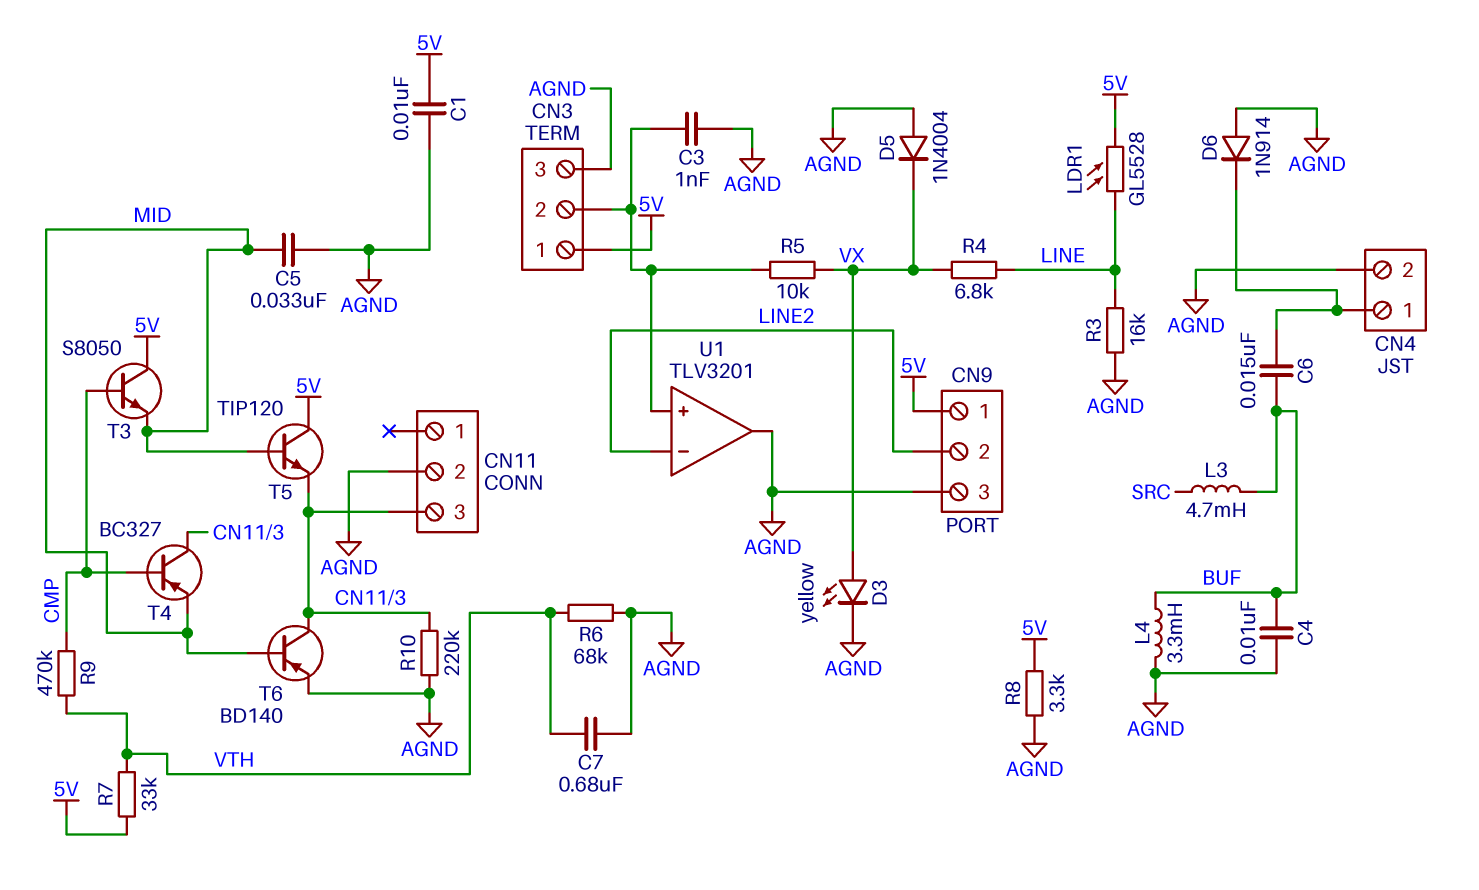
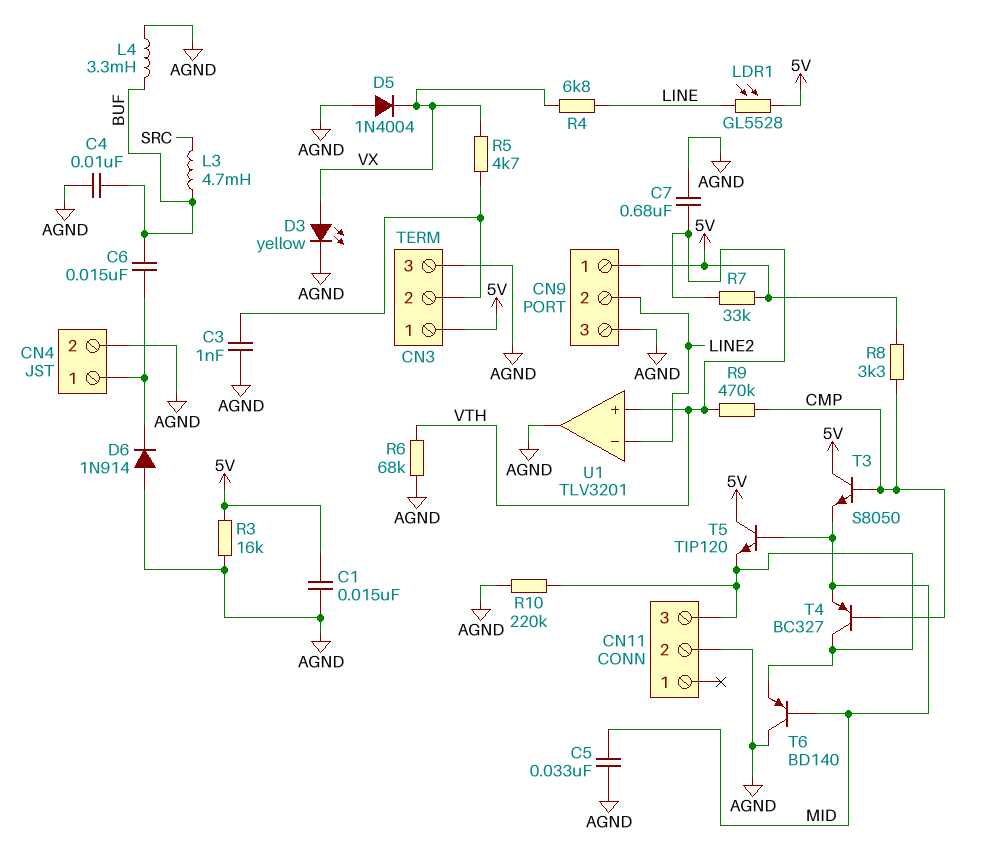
C1: 10nF (5V, AGND) -> 15nF (5V, AGND)
R3: 16k (AGND, LINE) -> 16k (5V, AGND)
R5: 10k (CN3/2, VX) -> 4.7k (CN3/2, VX)
R8: 3.3k (5V, AGND) -> 3.3k (5V, CMP)
T6: PNP BD140 (B MID, C CN11/3, E AGND) -> PNP BD140 (B MID, C AGND, E CN11/3)
U1 pin in+: CN3/2 -> VTH

